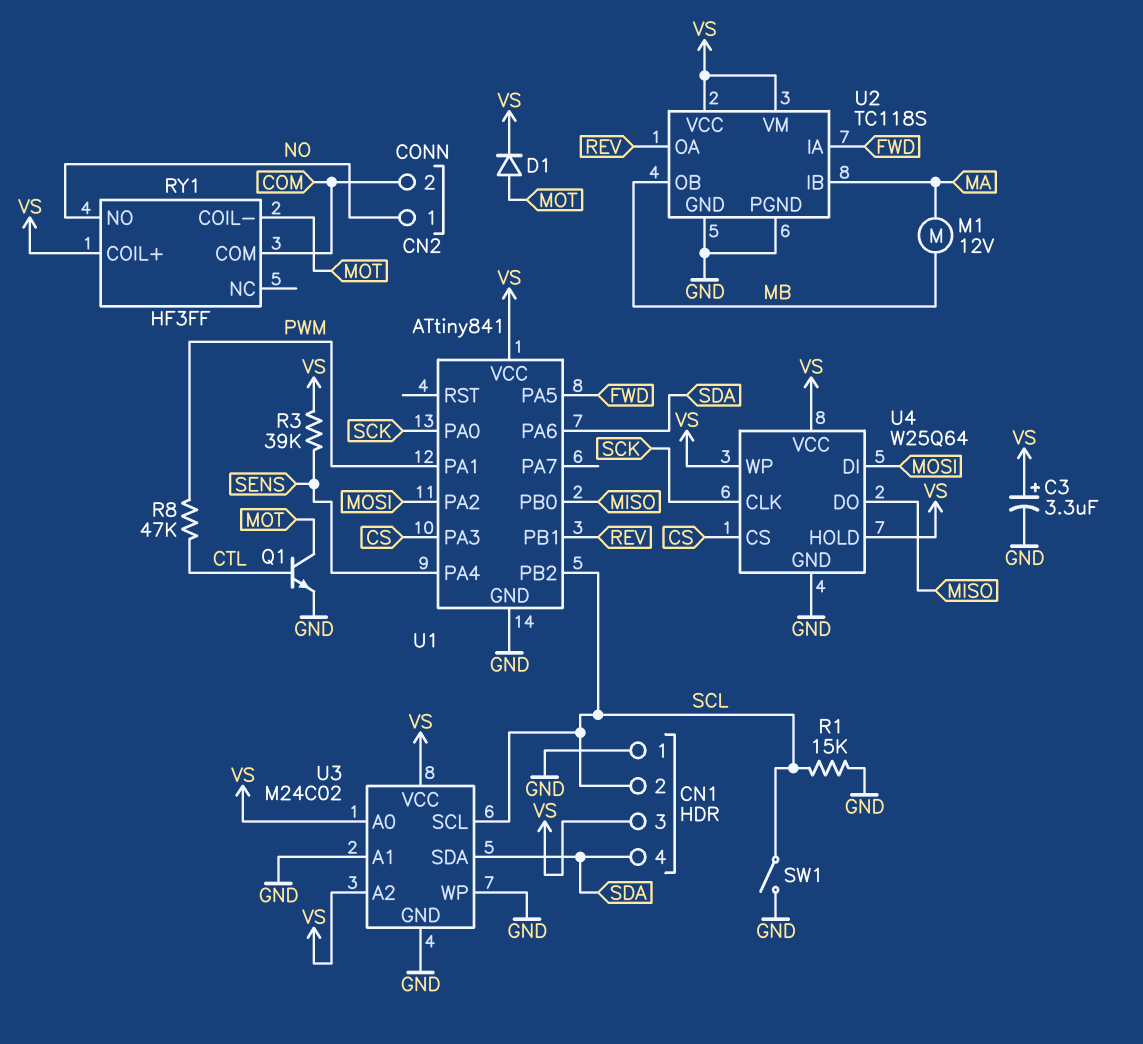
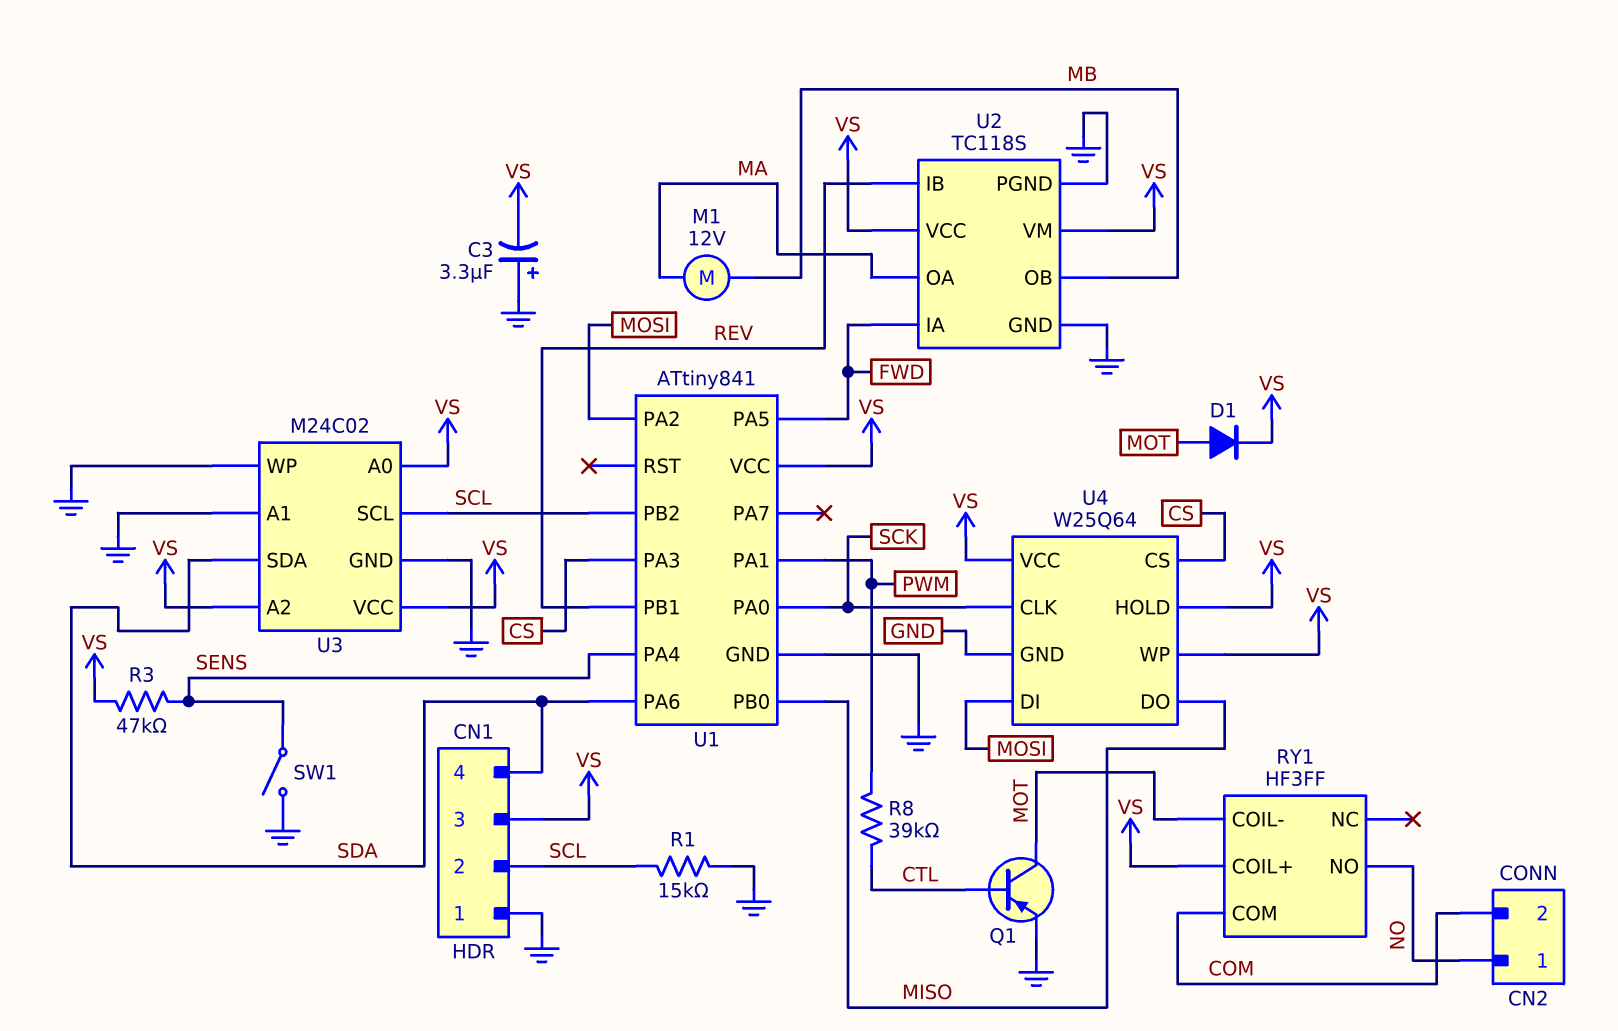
C3: 3.3uF (plus VS, minus GND) -> 3.3uF (plus GND, minus VS)
Q1: NPN (B CTL, C MOT, E GND) -> PNP (B CTL, C MOT, E GND)
R3: 39k (SENS, VS) -> 47k (SENS, VS)
R8: 47k (CTL, PWM) -> 39k (CTL, PWM)
SW1: switch (GND, SCL) -> switch (GND, SENS)
U2 pin IB: MA -> REV
U2 pin OA: REV -> MA

